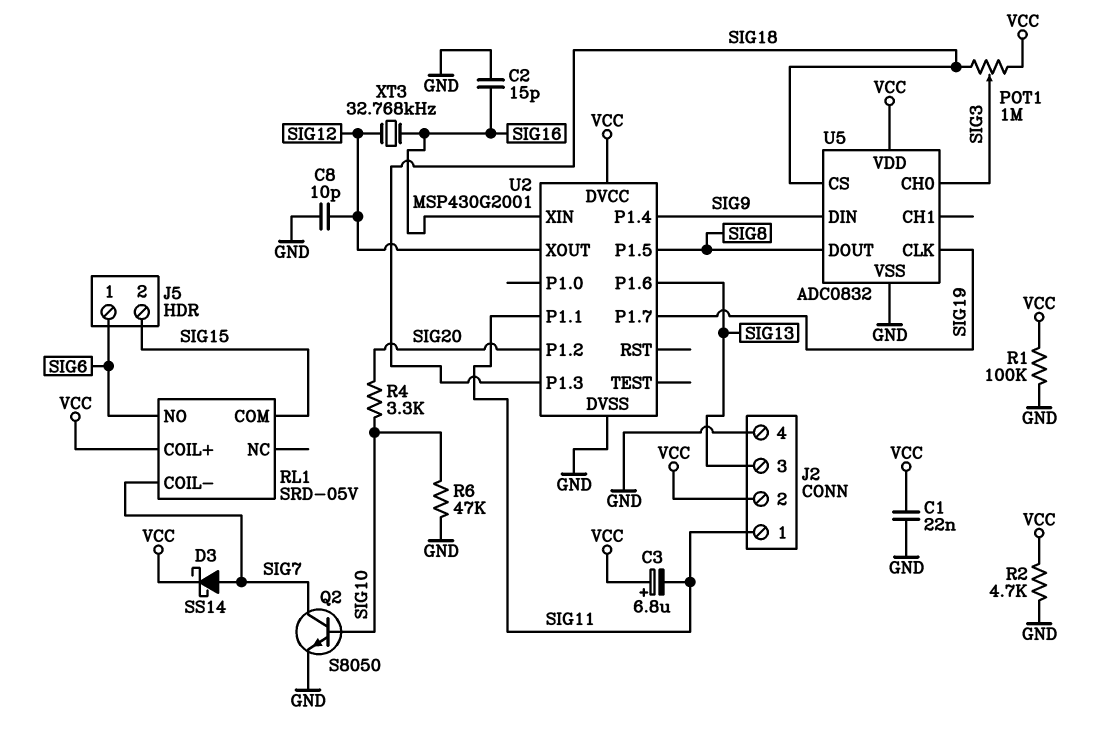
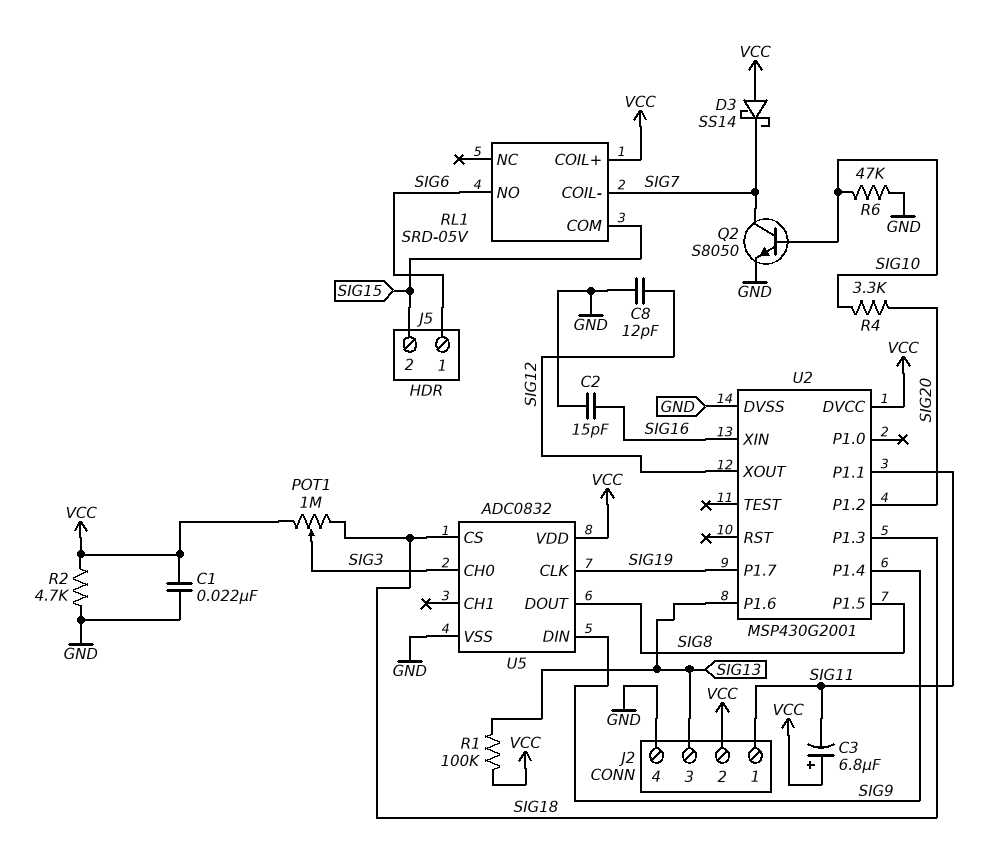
C8: 10pF (GND, SIG12) -> 12pF (GND, SIG12)
D3: schottky SS14 (A SIG7, K VCC) -> schottky SS14 (A VCC, K SIG7)
R1: 100k (GND, VCC) -> 100k (SIG13, VCC)
XT3: 32.768kHz (SIG12, SIG16) -> none

